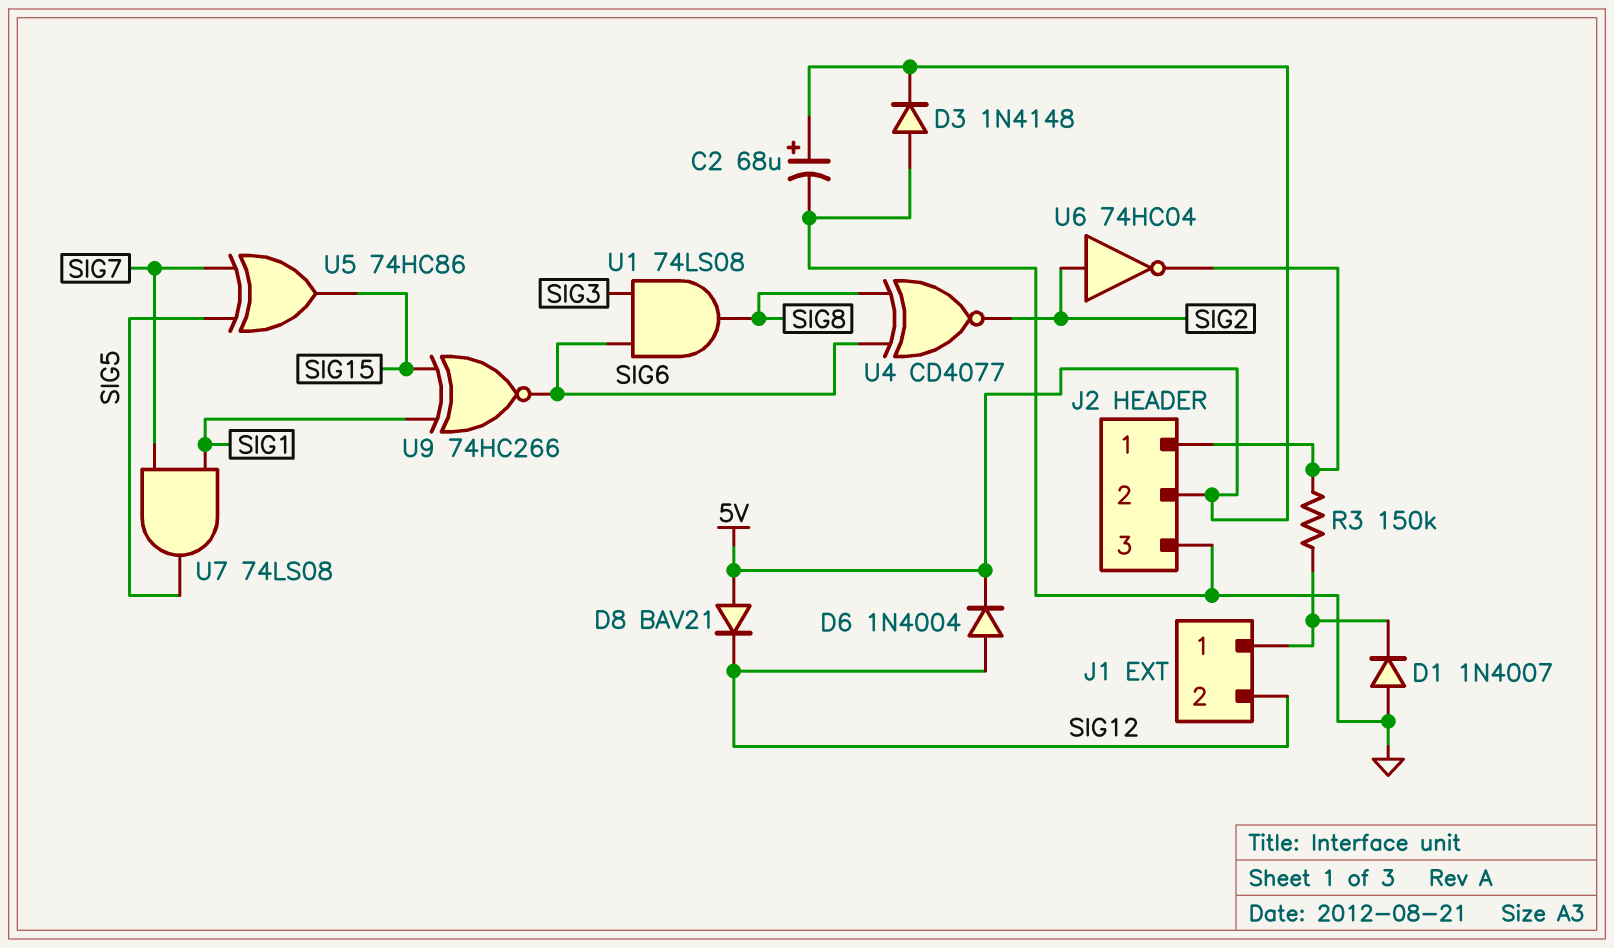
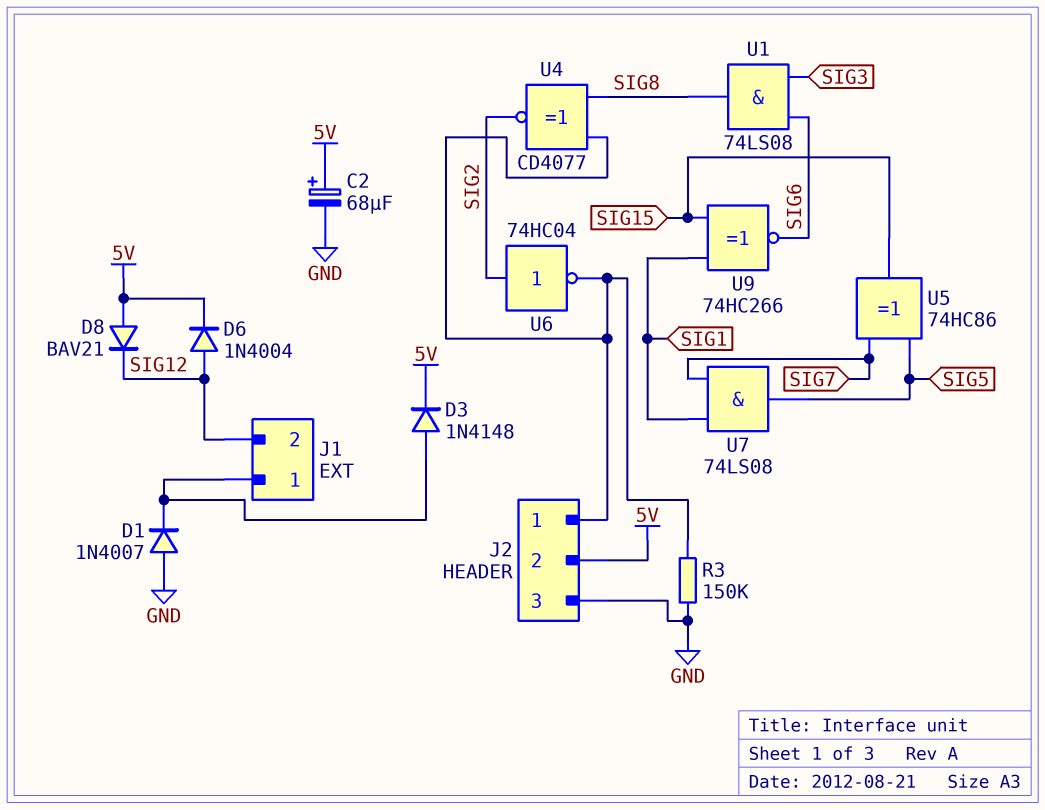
D3: diode 1N4148 (A GND, K 5V) -> diode 1N4148 (A J1/1, K 5V)
R3: 150k (J1/1, J2/1) -> 150k (GND, J2/1)
U4: XNOR CD4077 (in SIG6, in SIG8, out SIG2) -> XNOR CD4077 (in J2/1, in SIG8, out SIG2)

